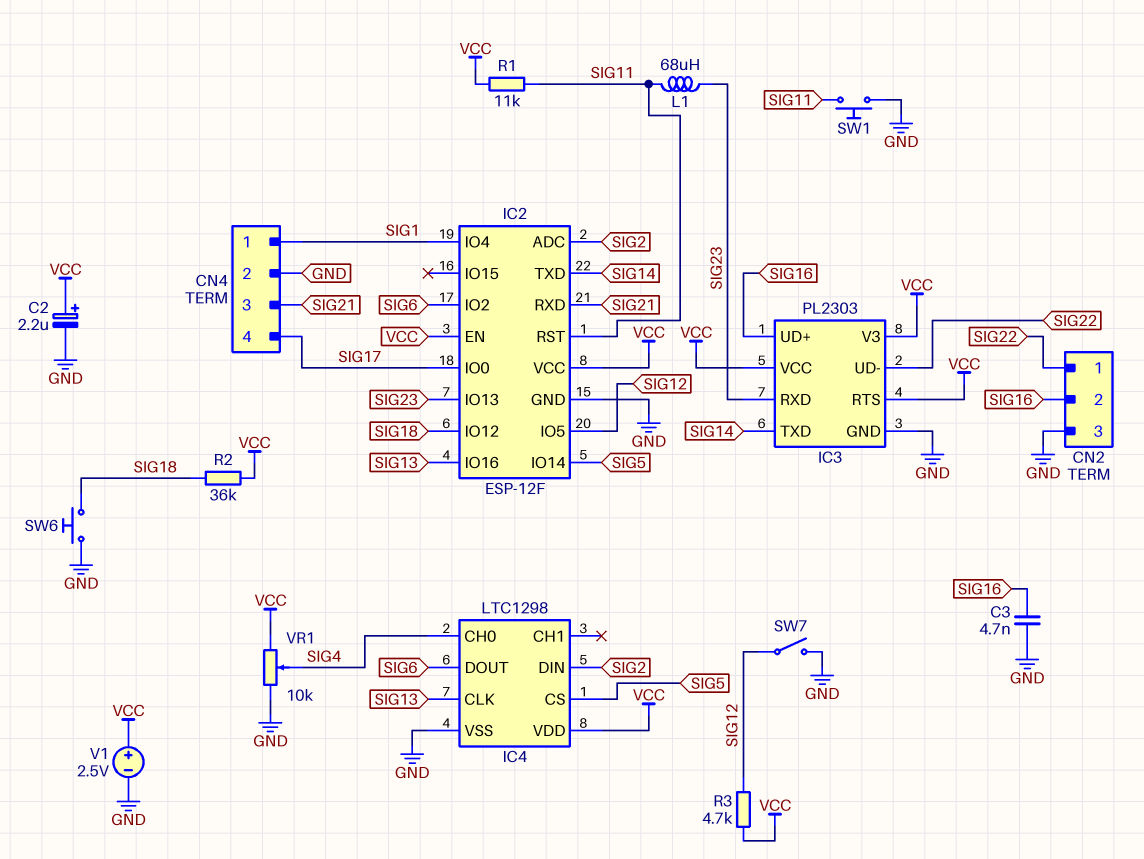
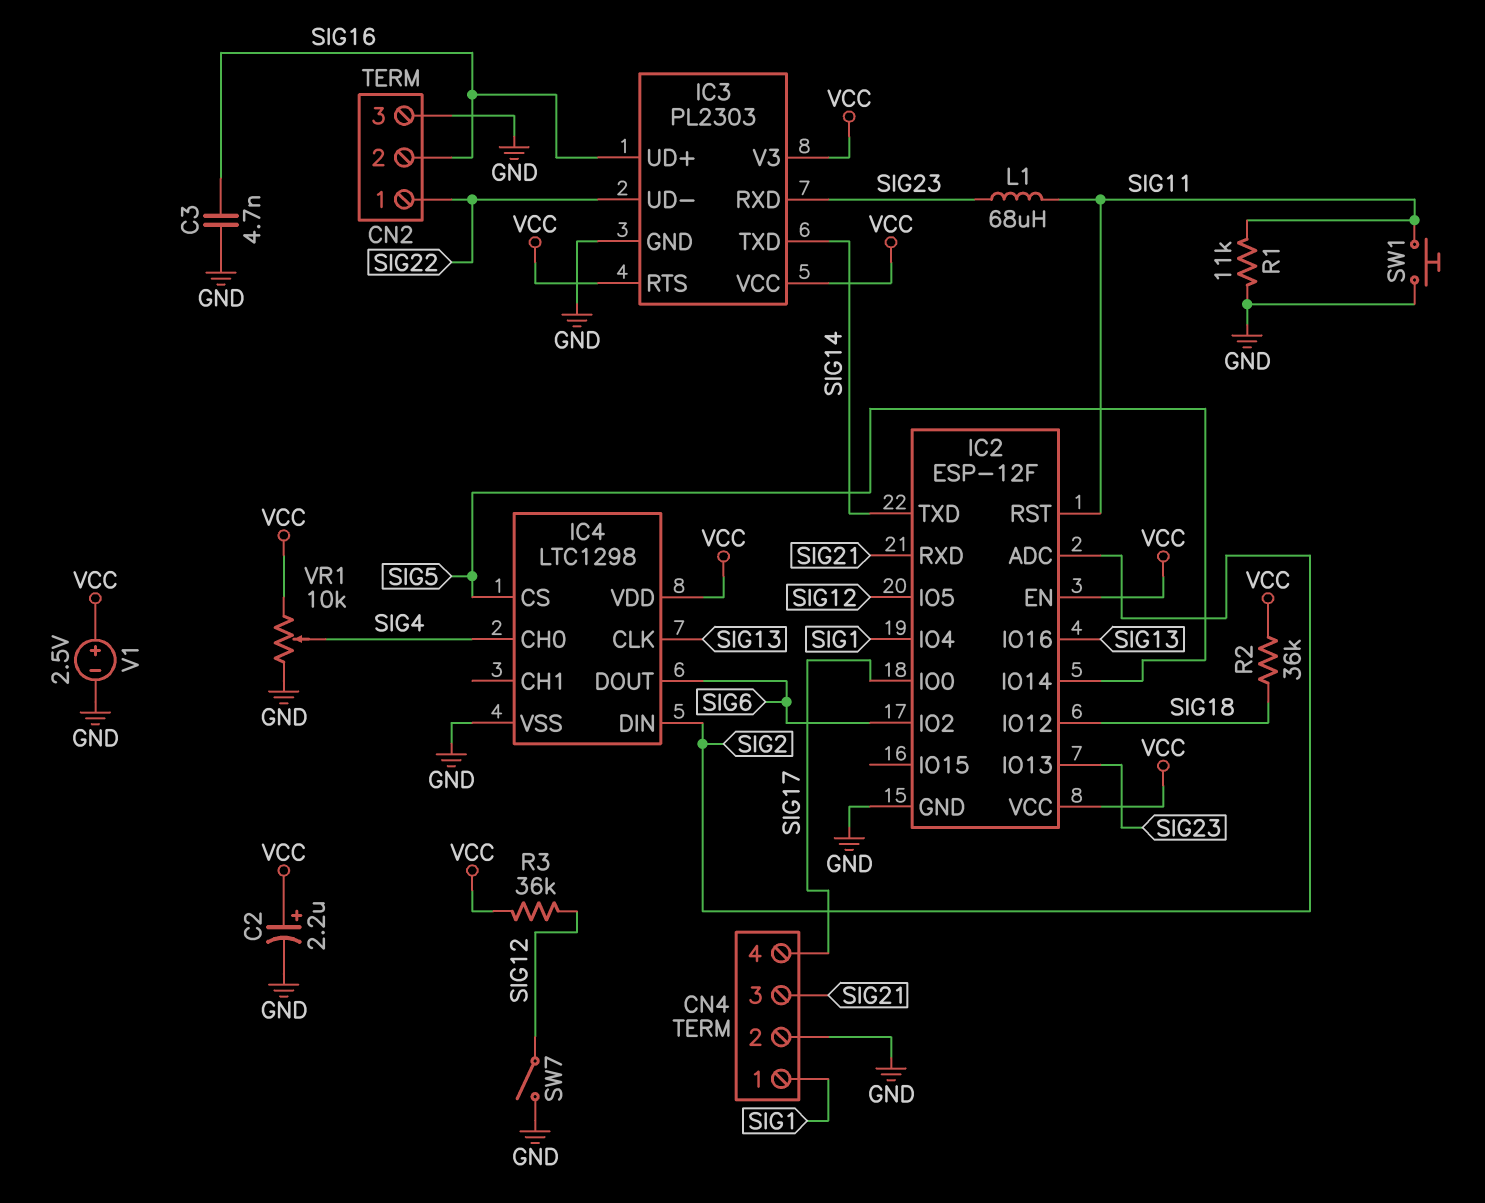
R1: 11k (SIG11, VCC) -> 11k (GND, SIG11)
R3: 4.7k (SIG12, VCC) -> 36k (SIG12, VCC)
SW6: button (GND, SIG18) -> none

